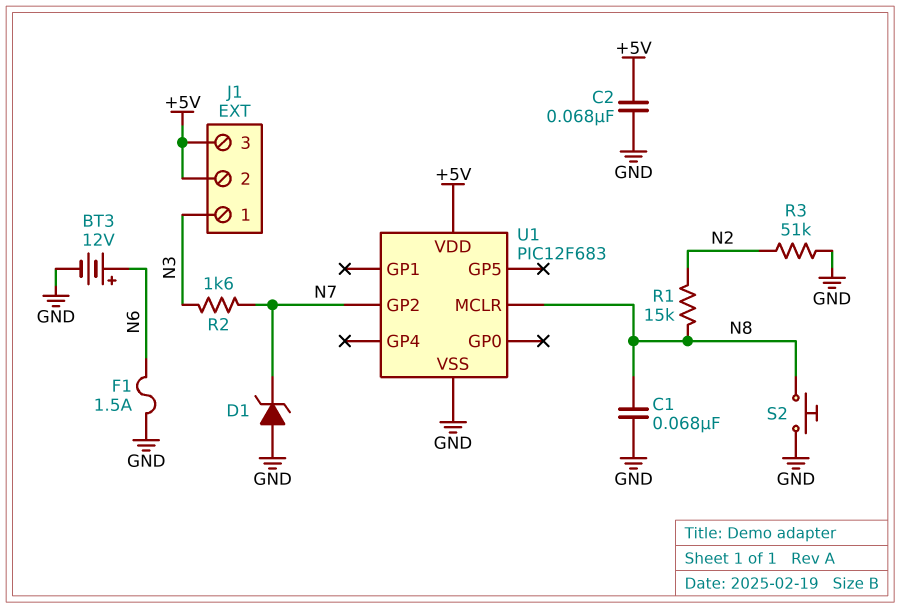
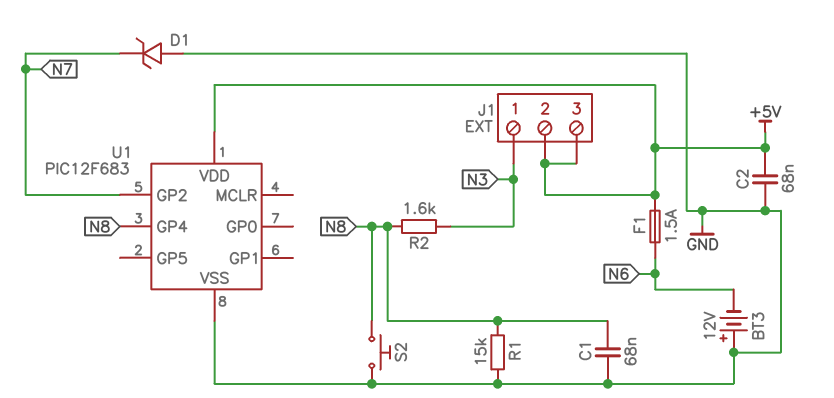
BT3: 12V (plus N6, minus GND) -> 12V (plus GND, minus N6)
F1: 1.5A (GND, N6) -> 1.5A (+5V, N6)
R1: 15k (N2, N8) -> 15k (GND, N8)
R2: 1.6k (N3, N7) -> 1.6k (N3, N8)
R3: 51k (GND, N2) -> none
U1 pin GP4: none -> N8
U1 pin MCLR: N8 -> none

